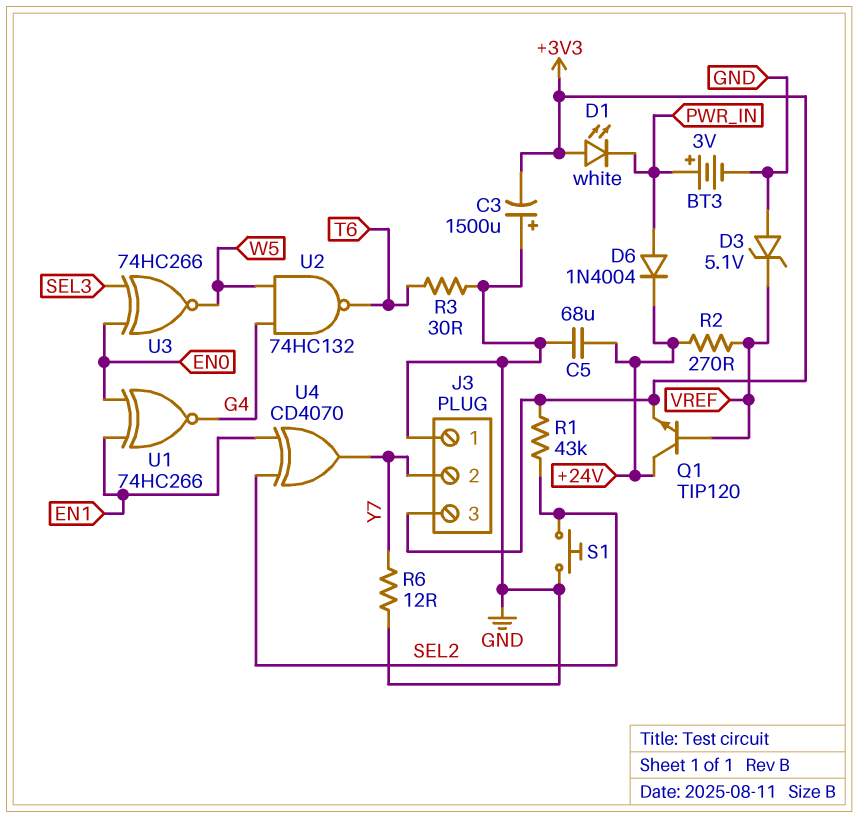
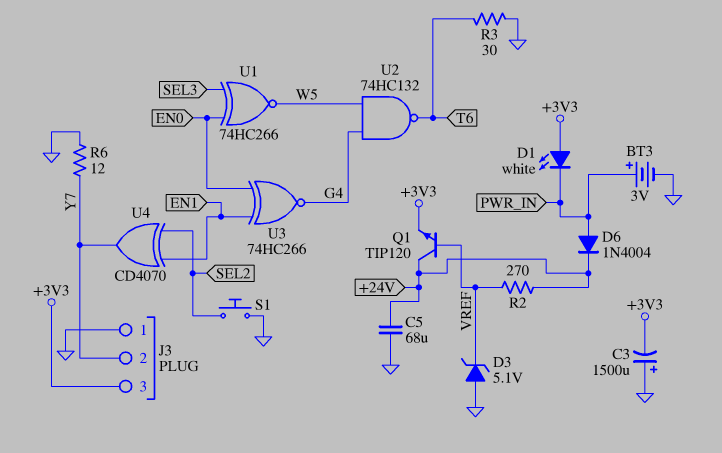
R1: 43k (+3V3, SEL2) -> none
U1: XNOR 74HC266 (in EN0, in EN1, out G4) -> XNOR 74HC266 (in EN0, in SEL3, out W5)
U3: XNOR 74HC266 (in EN0, in SEL3, out W5) -> XNOR 74HC266 (in EN0, in EN1, out G4)

